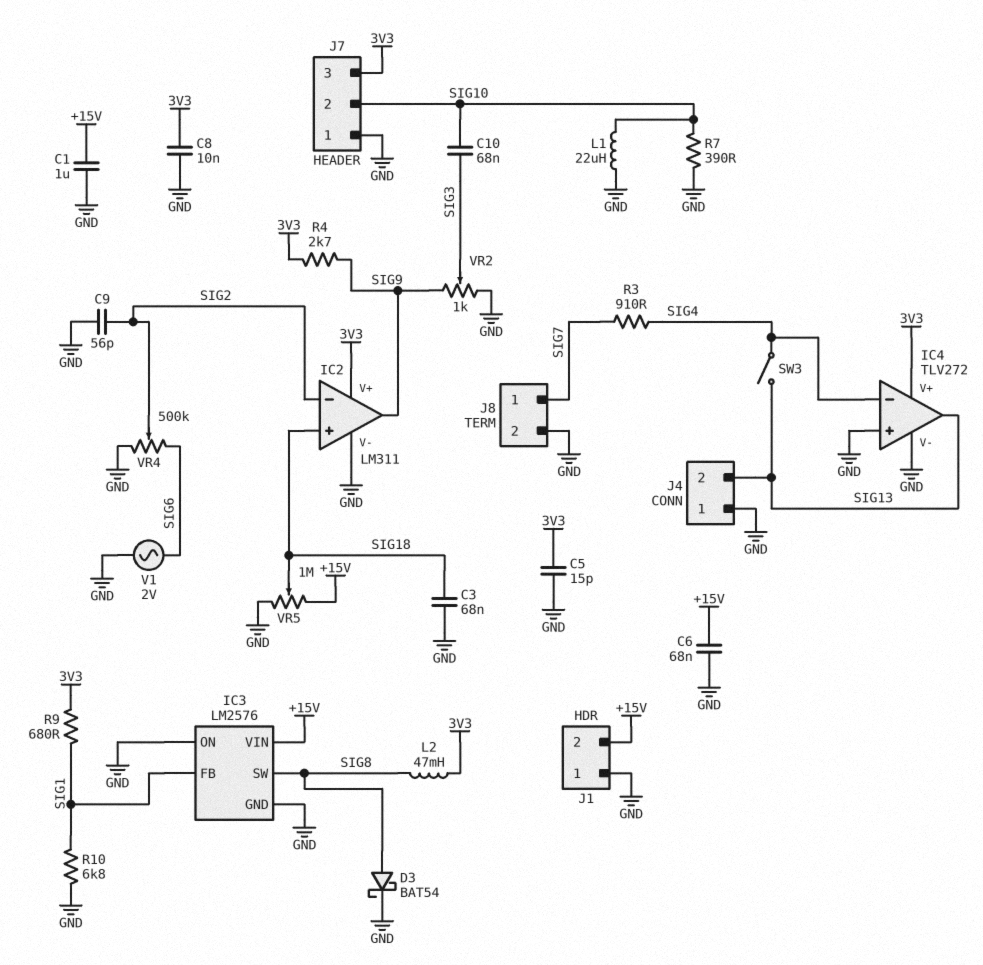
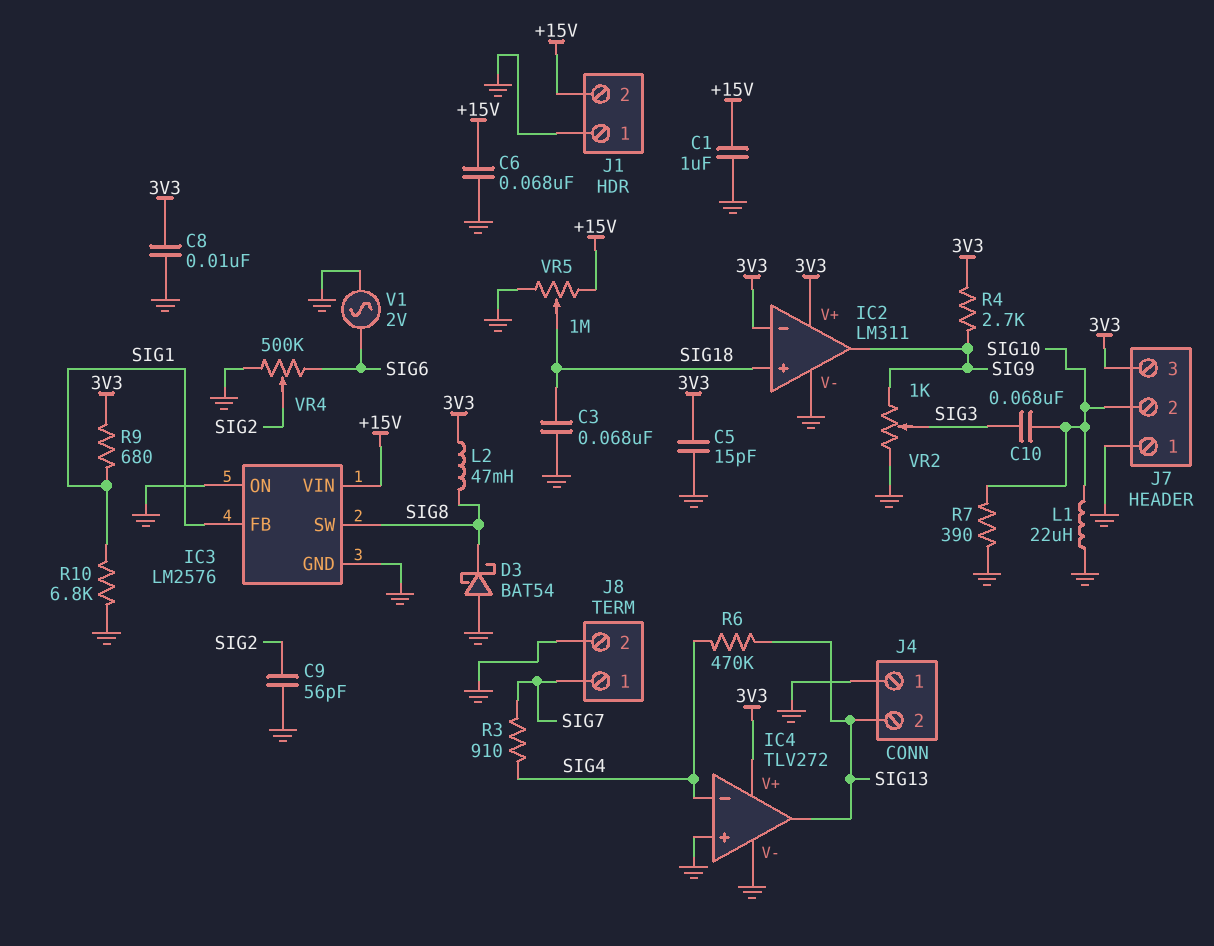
D3: schottky BAT54 (A SIG8, K GND) -> schottky BAT54 (A GND, K SIG8)
IC2 pin in-: SIG2 -> 3V3
R6: none -> 470k (SIG4, SIG13)
SW3: switch (SIG4, SIG13) -> none

